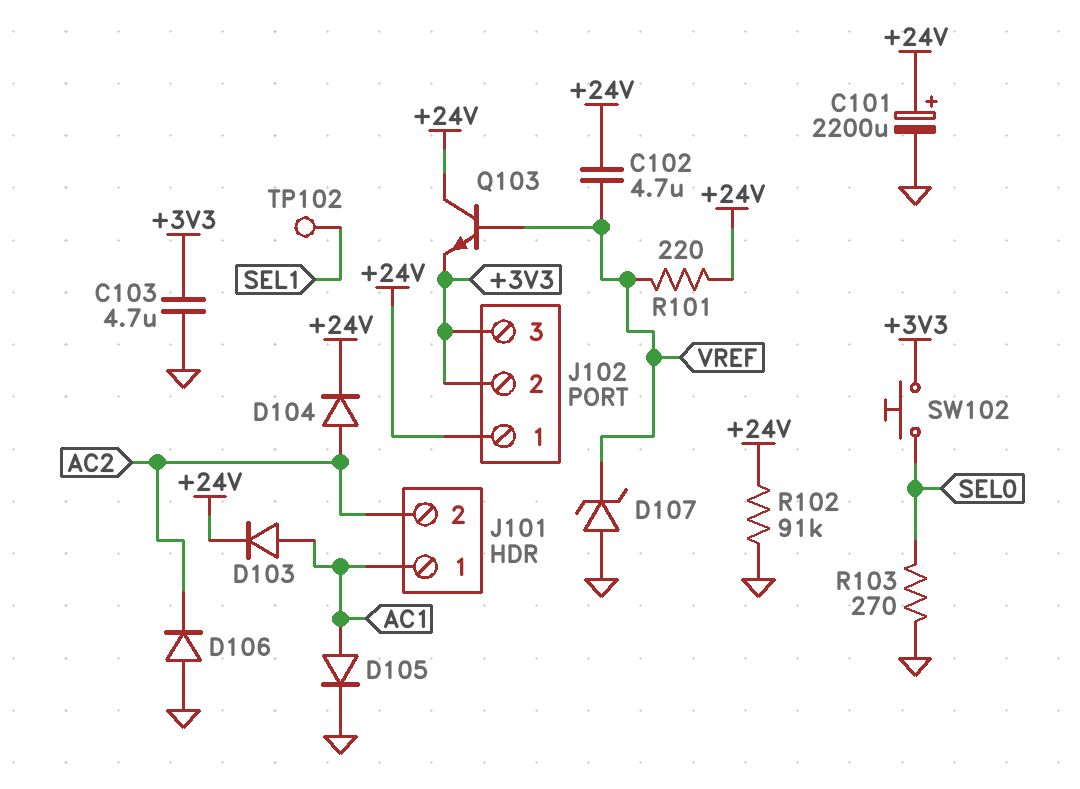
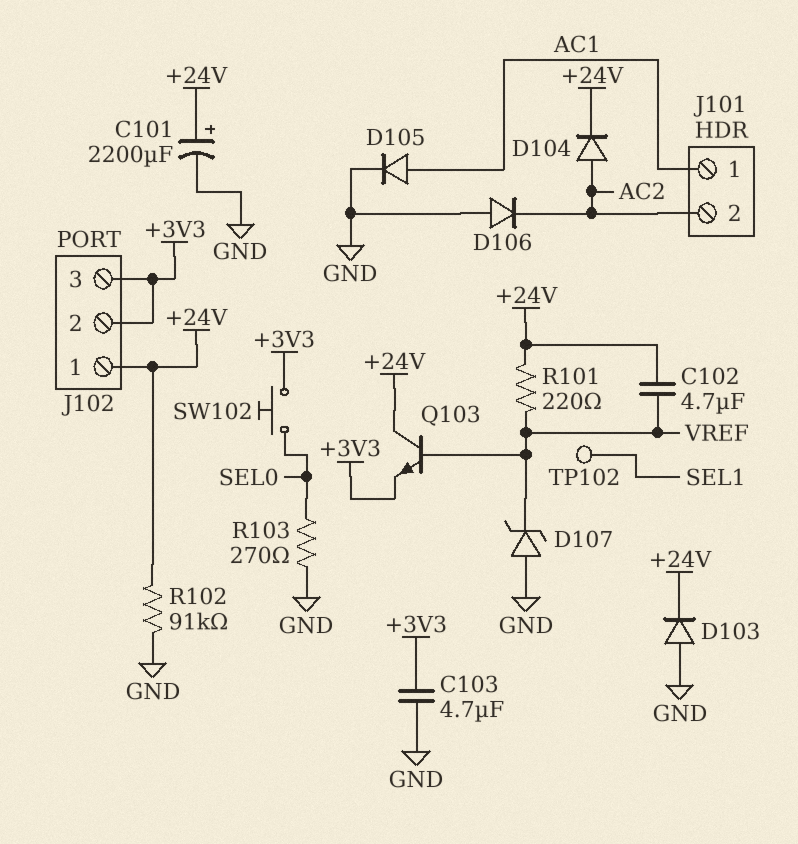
D103: diode (A AC1, K +24V) -> diode (A GND, K +24V)

